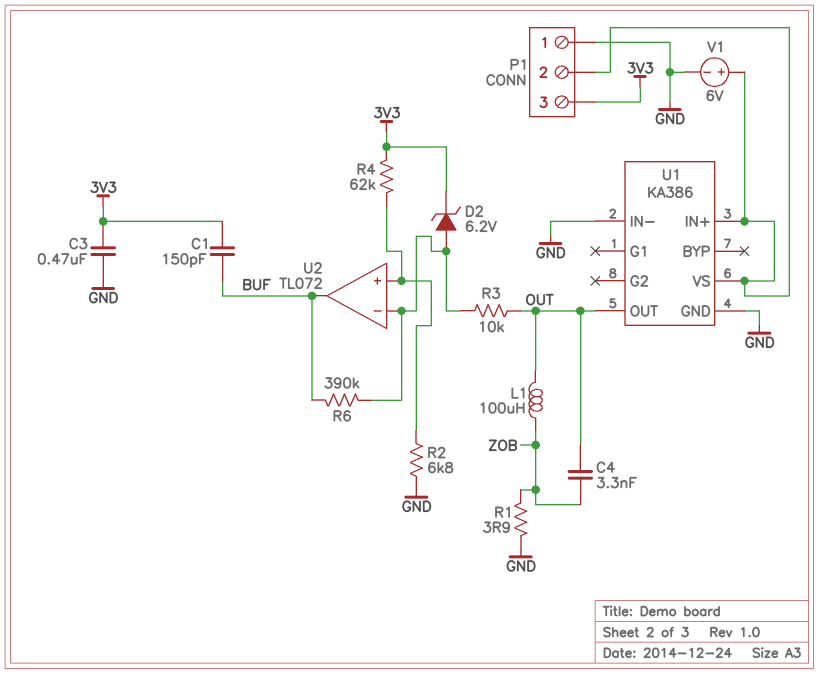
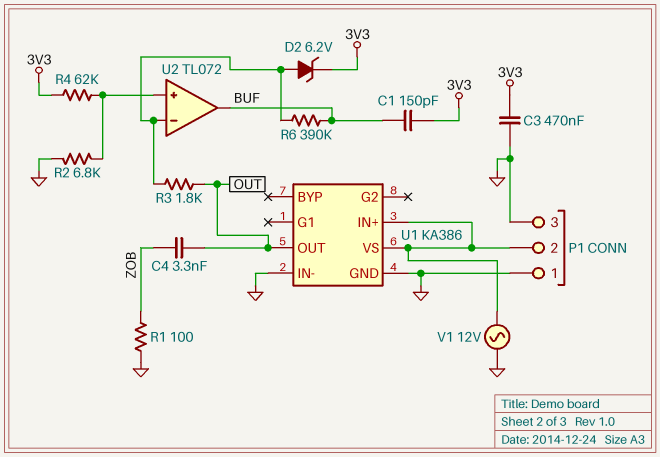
L1: 100uH (OUT, ZOB) -> none
P1 pin 3: 3V3 -> GND
R1: 3.9 (GND, ZOB) -> 100 (GND, ZOB)
R3: 10k (OUT, U2/in-) -> 1.8k (OUT, U2/in-)
V1: 6V (plus P1/2, minus GND) -> AC 12V (GND, P1/2)

